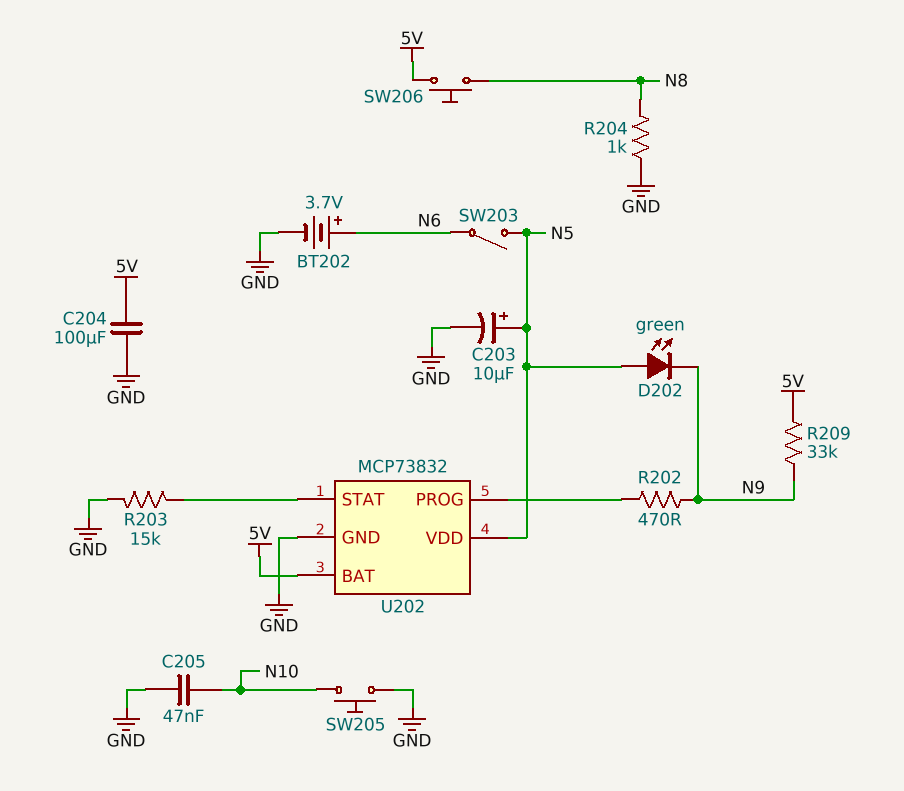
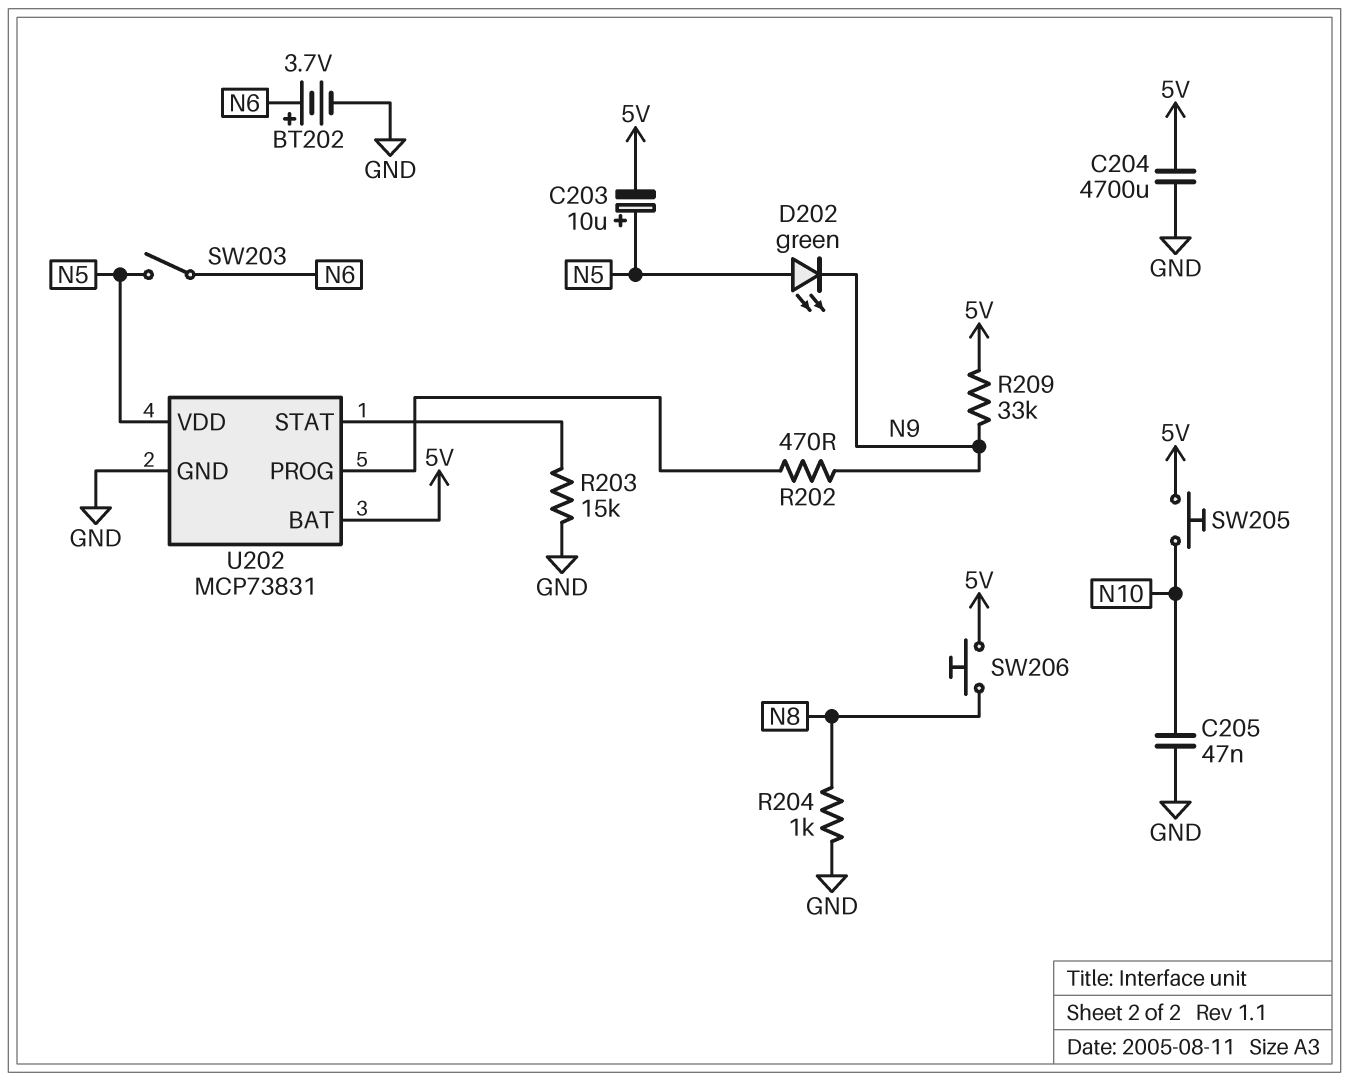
C203: 10uF (plus N5, minus GND) -> 10uF (plus N5, minus 5V)
C204: 100uF (5V, GND) -> 4700uF (5V, GND)
SW205: button (GND, N10) -> button (5V, N10)
U202: MCP73832 -> MCP73831

